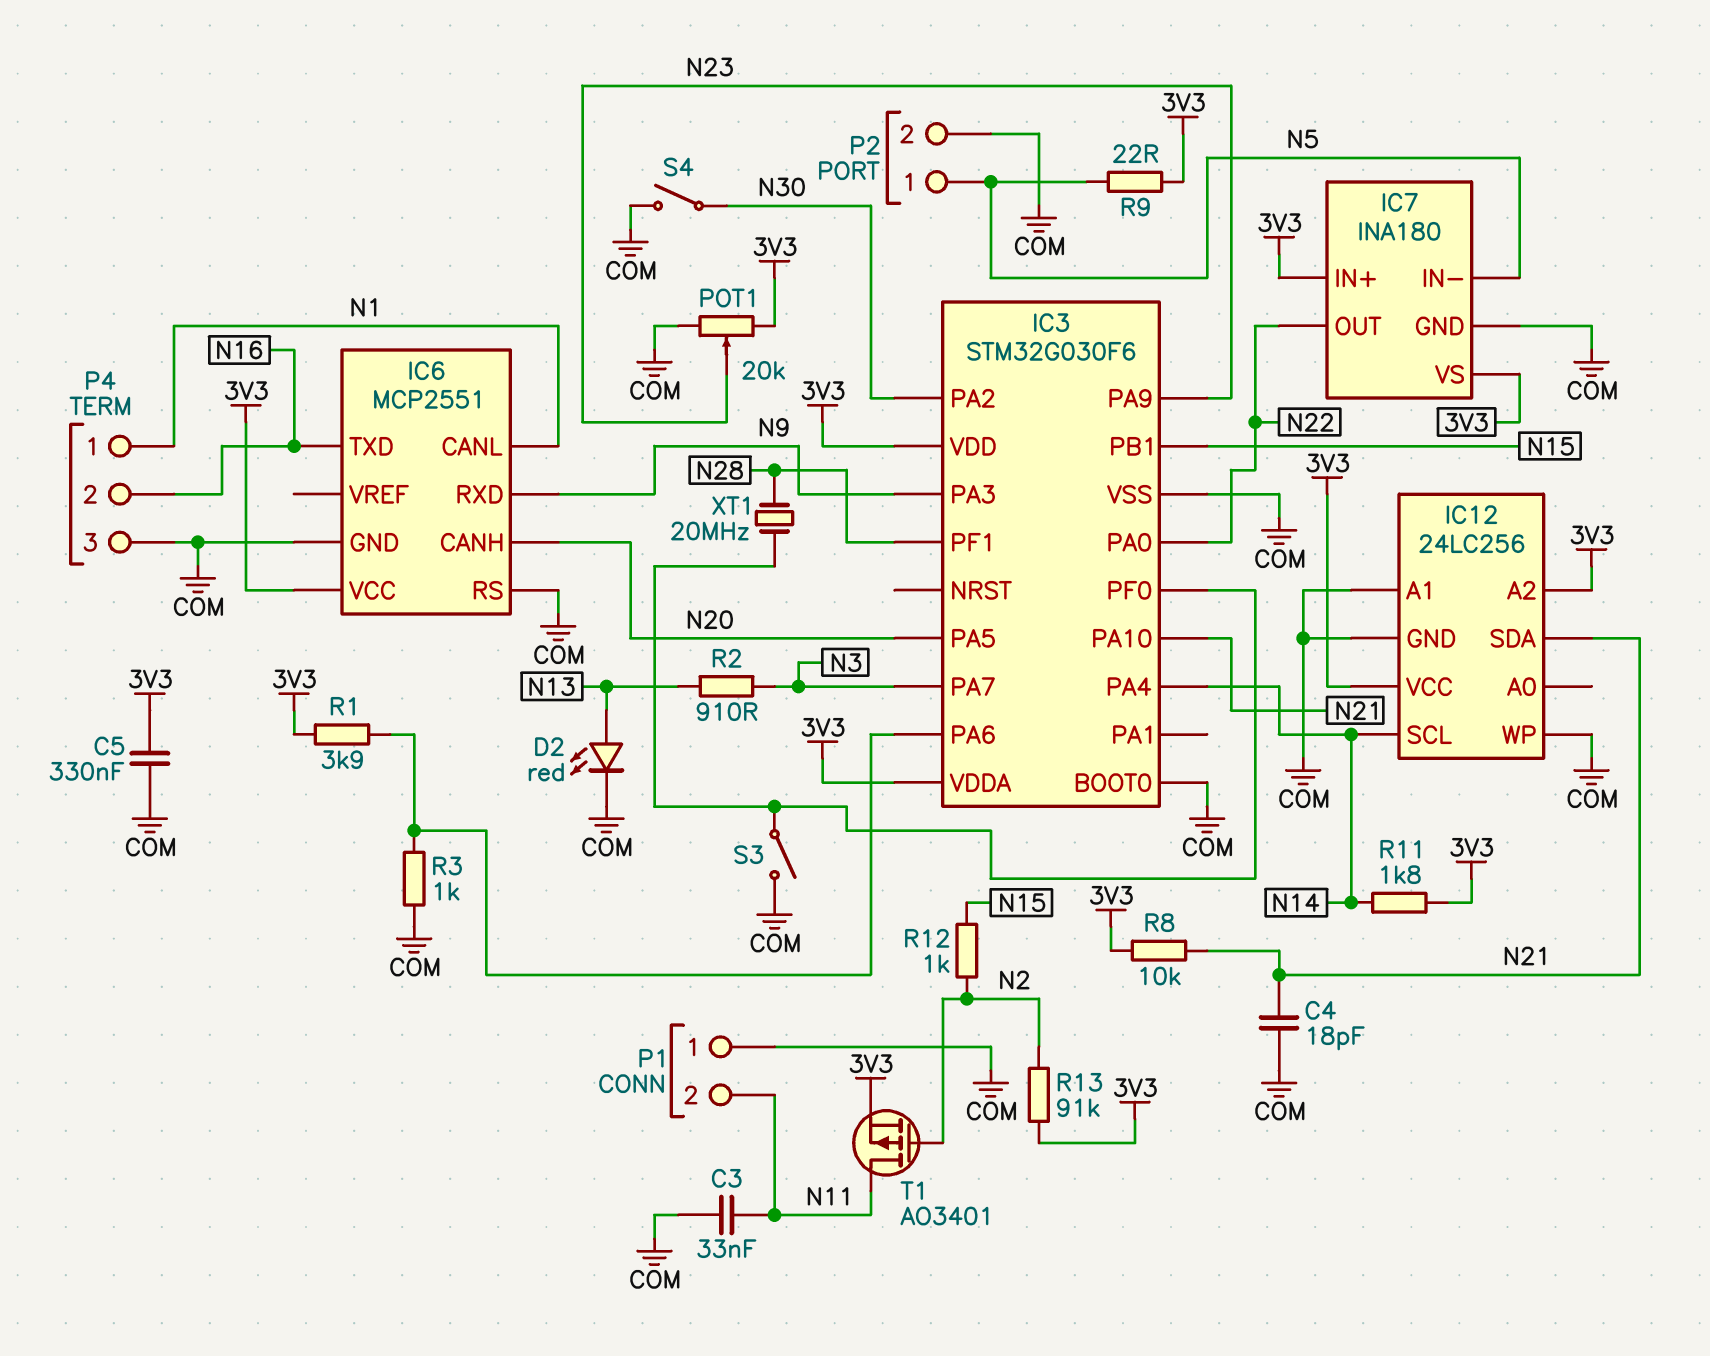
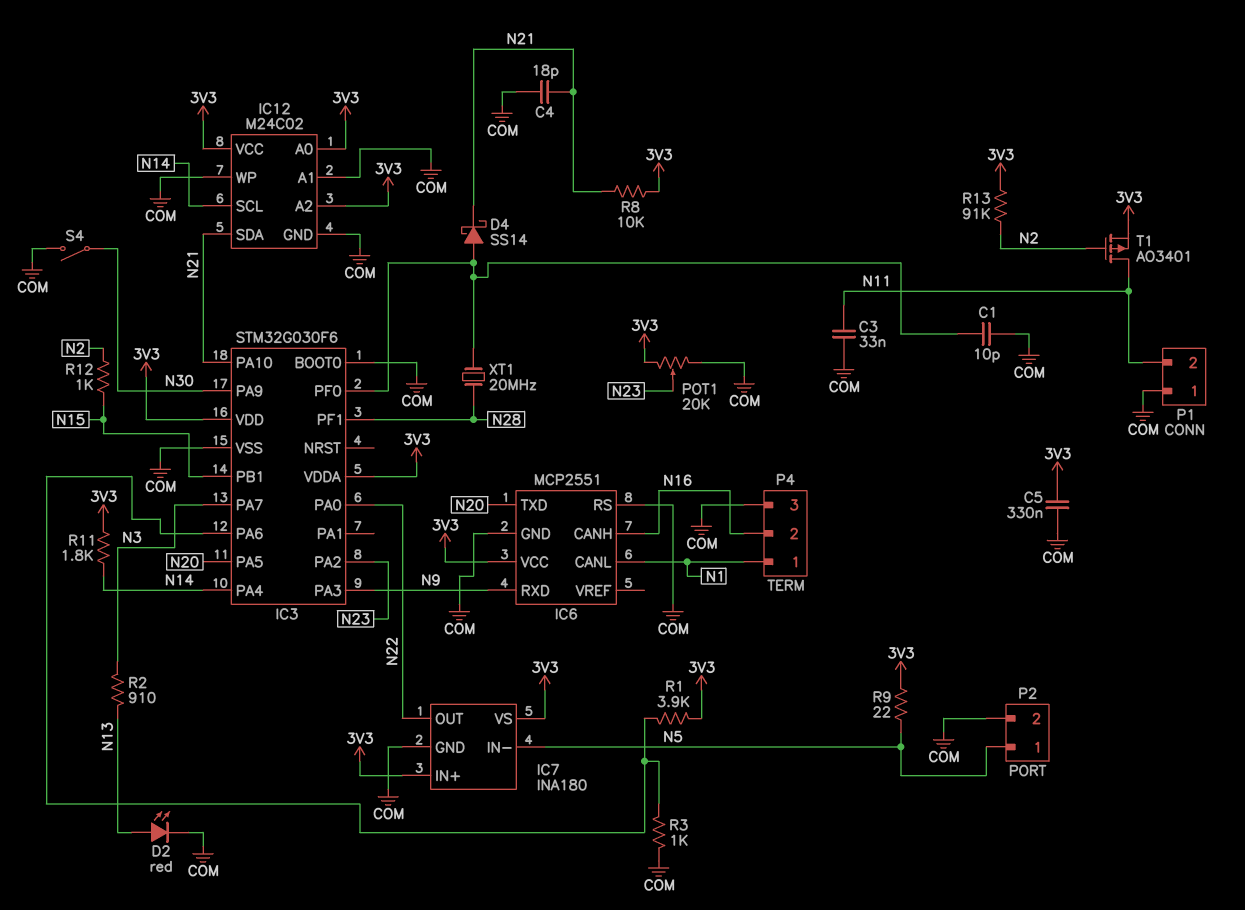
C1: none -> 10pF (COM, IC3/PF0)
D4: none -> schottky SS14 (A IC3/PF0, K N21)
IC3 pin PA2: N30 -> N23
IC3 pin PA9: N23 -> N30
IC6 pin CANH: N20 -> N16
IC6 pin TXD: N16 -> N20
IC12: 24LC256 -> M24C02
IC12 pin A0: none -> 3V3
S3: switch (COM, IC3/PF0) -> none

